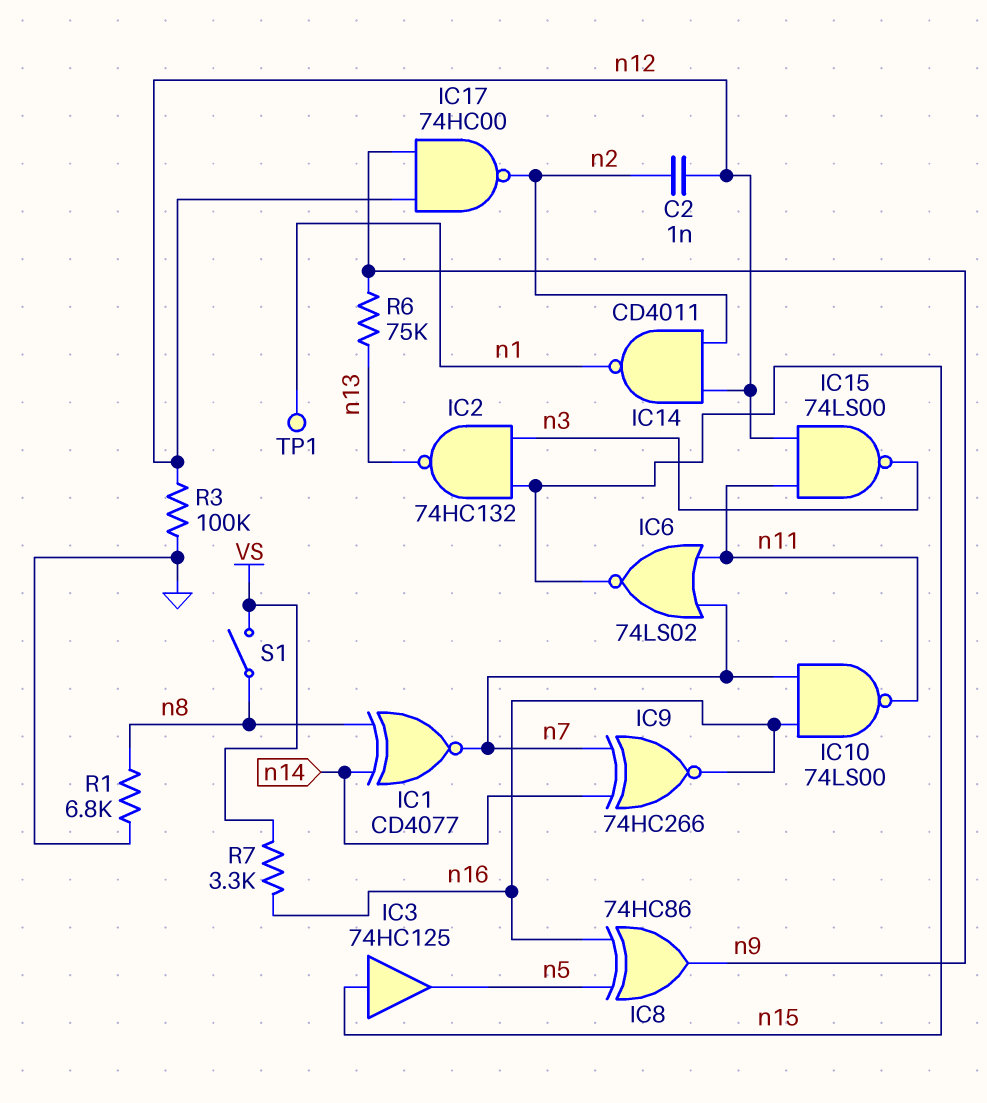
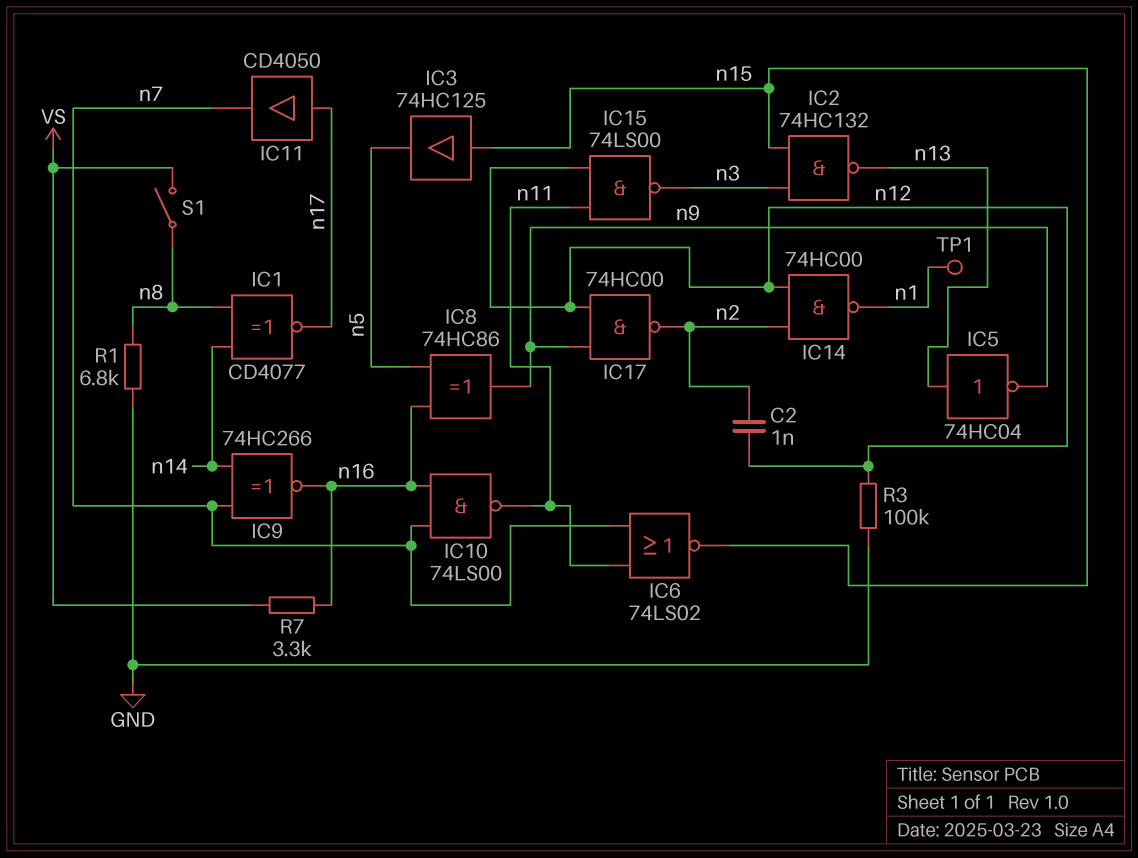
IC1: XNOR CD4077 (in n8, in n14, out n7) -> XNOR CD4077 (in n8, in n14, out n17)
IC5: none -> NOT 74HC04 (in n13, out n9)
IC11: none -> buffer CD4050 (in n17, out n7)
IC14: NAND CD4011 (in n2, in n12, out n1) -> NAND 74HC00 (in n2, in n12, out n1)
R6: 75k (n9, n13) -> none

